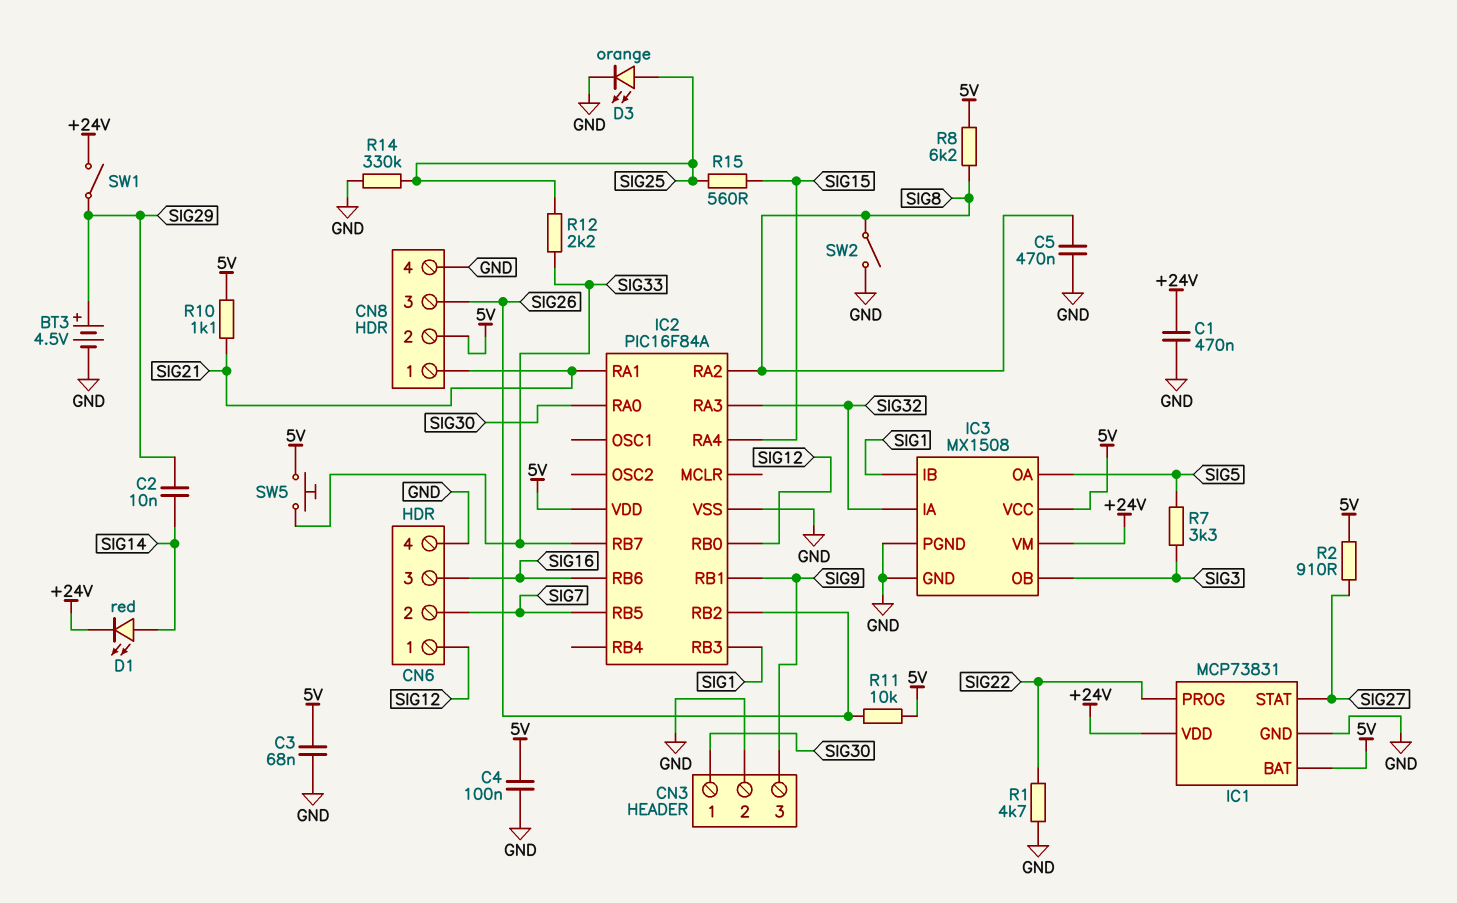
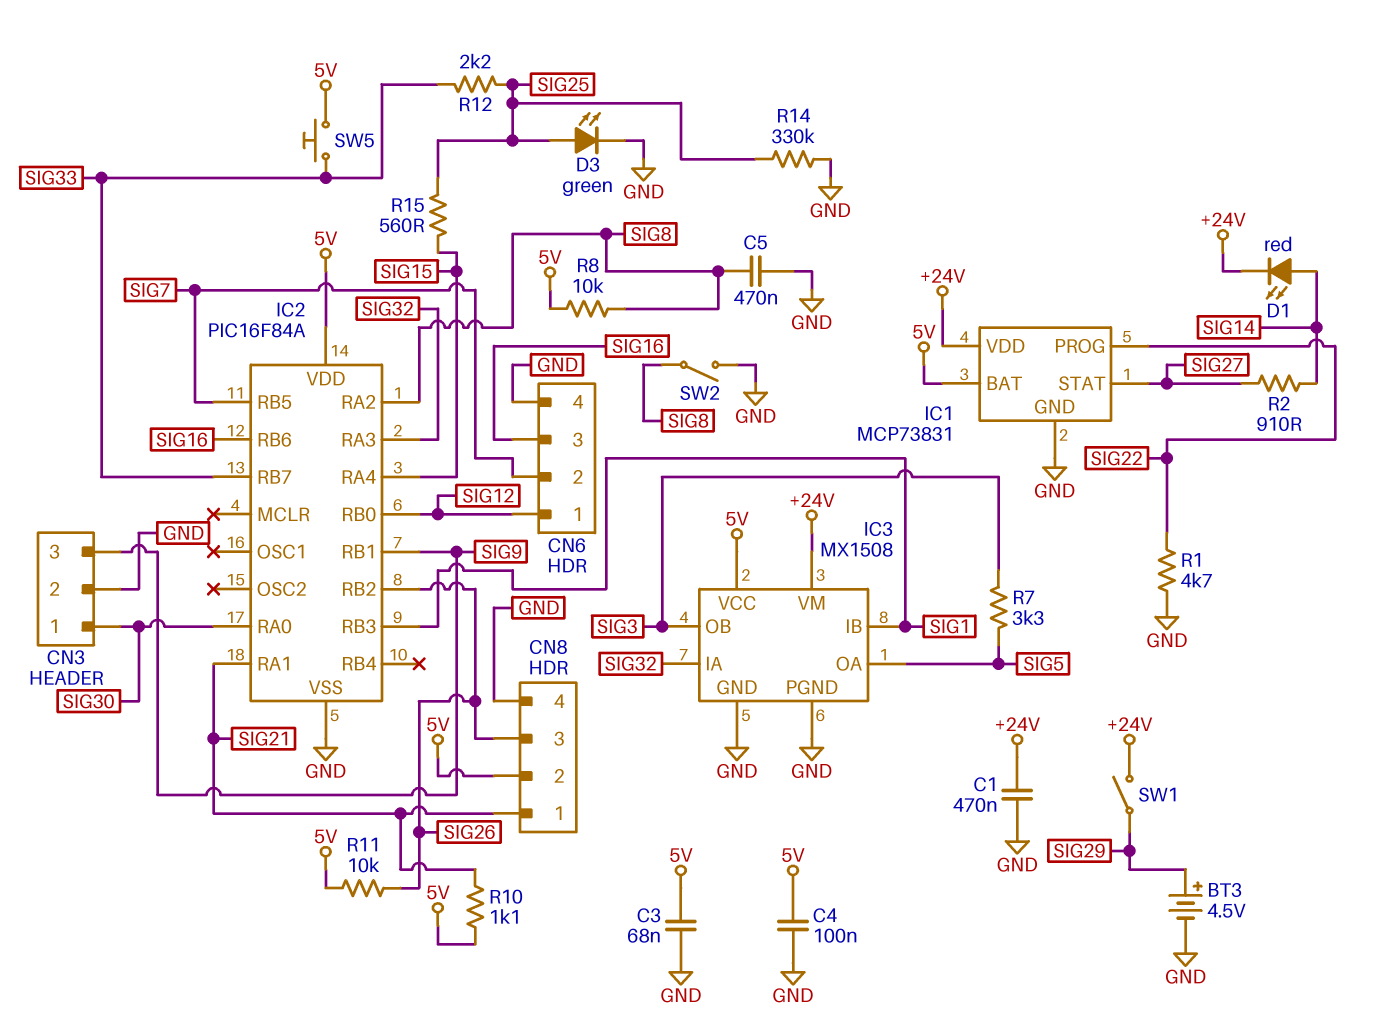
C2: 10nF (SIG14, SIG29) -> none
D3: LED orange (A SIG25, K GND) -> LED green (A SIG25, K GND)
R2: 910 (5V, SIG27) -> 910 (SIG14, SIG27)
R8: 6.2k (5V, SIG8) -> 10k (5V, SIG8)

